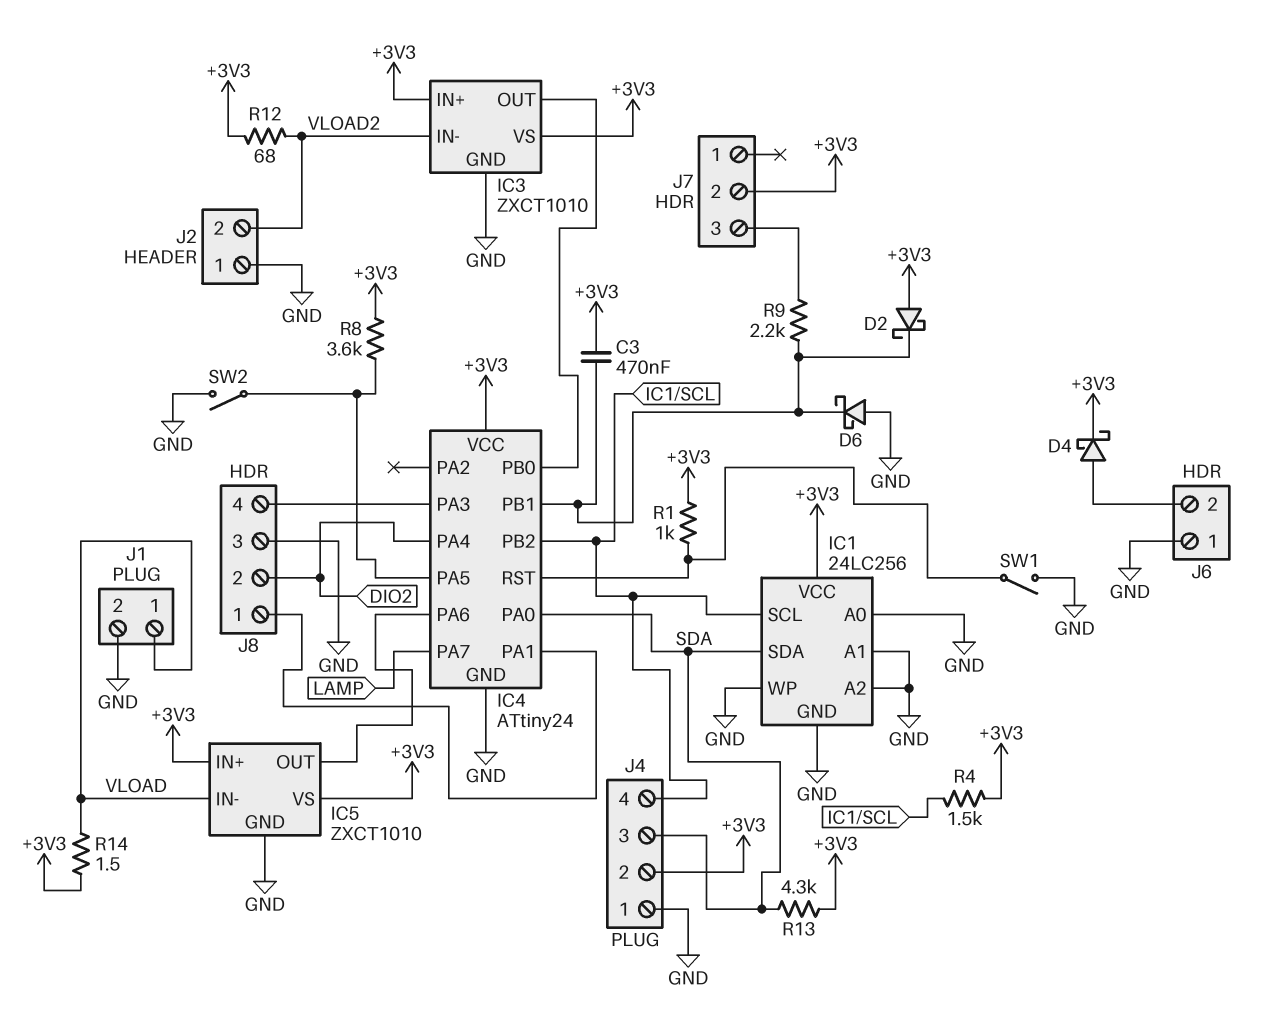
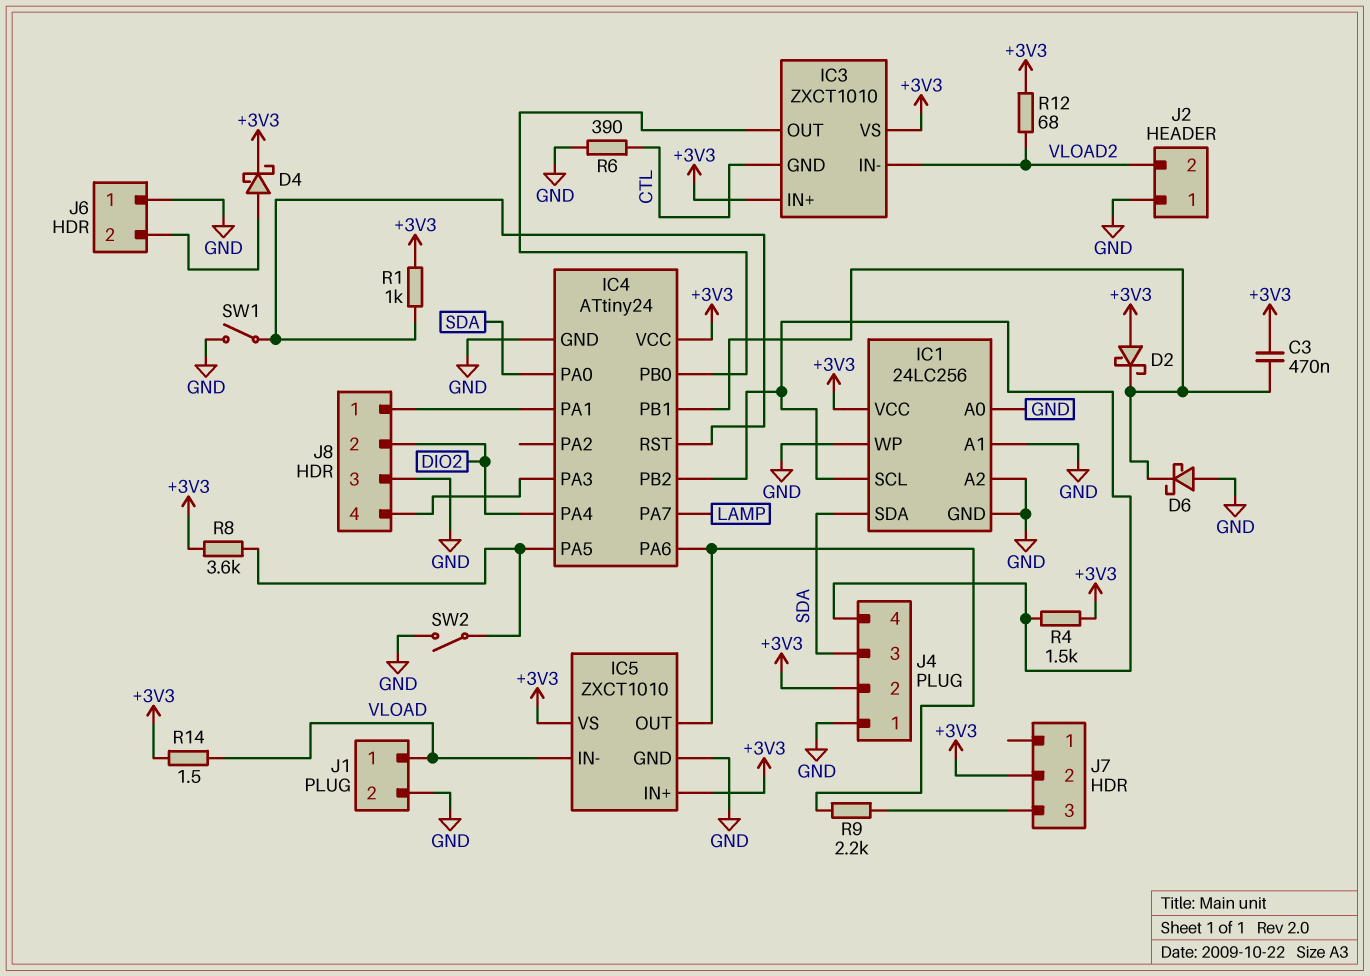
IC3 pin GND: GND -> CTL
R6: none -> 390 (CTL, GND)
R9: 2.2k (IC4/PB1, J7/3) -> 2.2k (IC4/PA6, J7/3)
R13: 4.3k (+3V3, SDA) -> none

